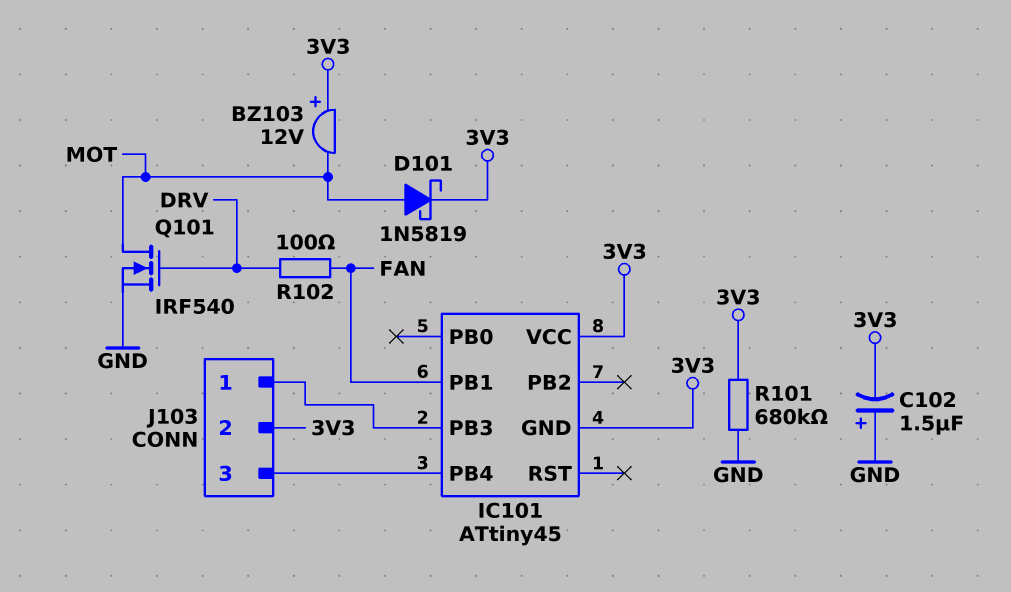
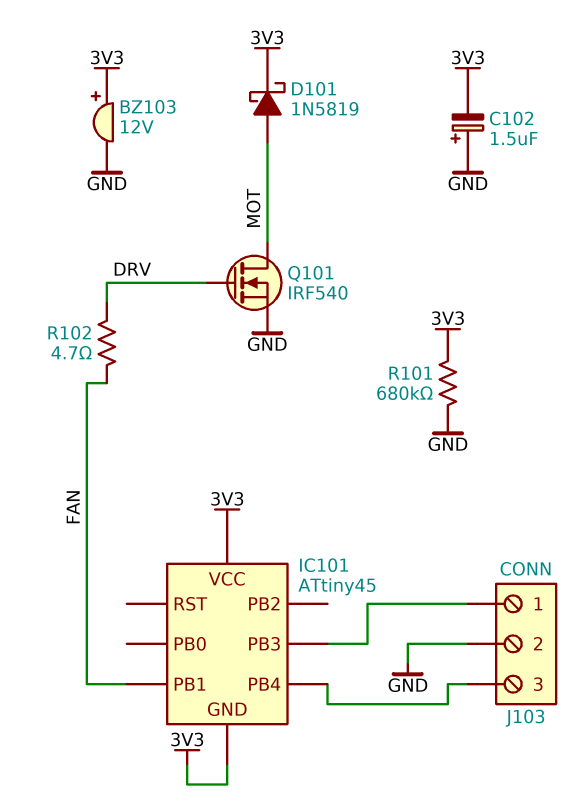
BZ103: buzzer 12V (plus 3V3, minus MOT) -> buzzer 12V (plus 3V3, minus GND)
J103 pin 2: 3V3 -> GND
R102: 100 (DRV, FAN) -> 4.7 (DRV, FAN)

